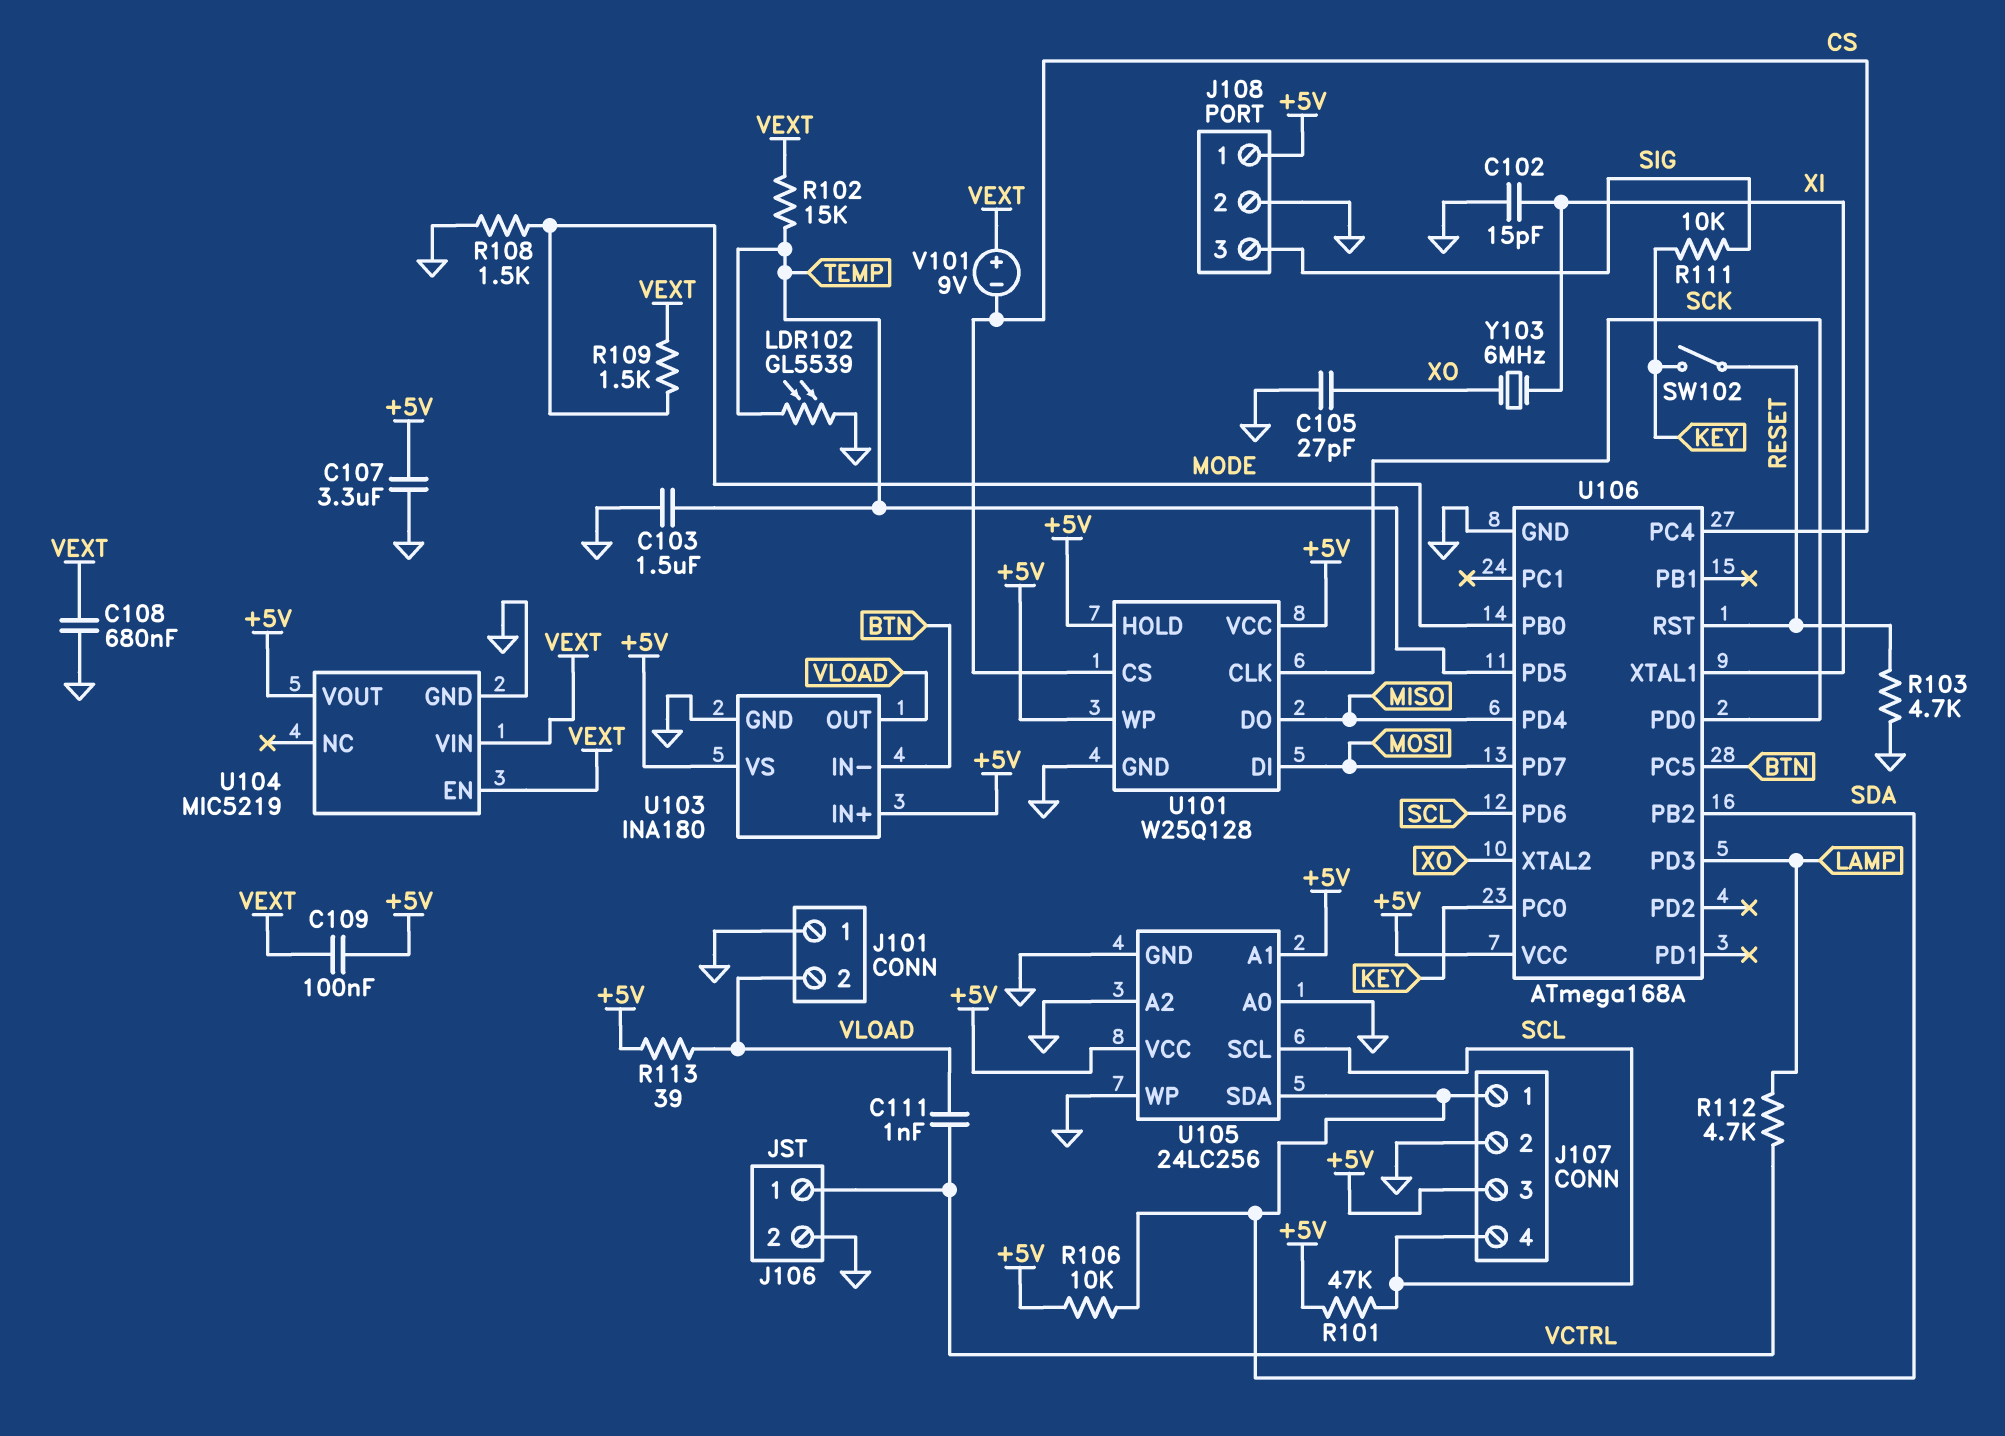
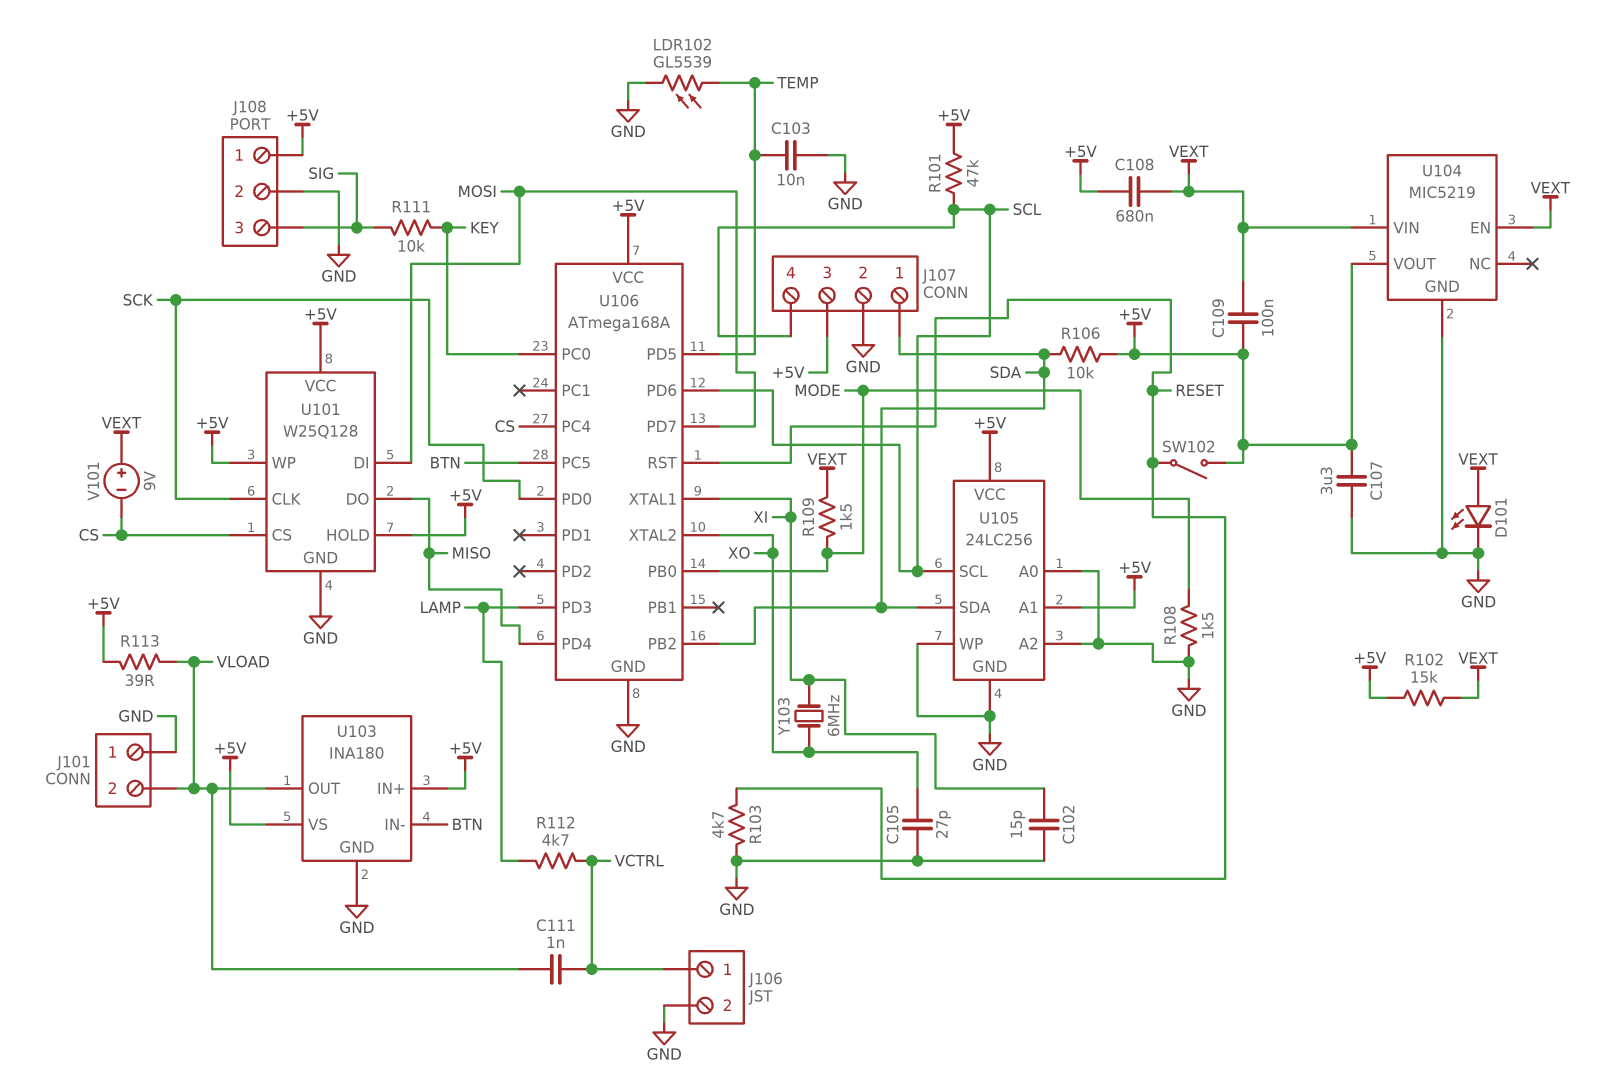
C103: 1.5uF (GND, TEMP) -> 10nF (GND, TEMP)
C108: 680nF (GND, VEXT) -> 680nF (+5V, VEXT)
D101: none -> LED (A VEXT, K GND)
R102: 15k (TEMP, VEXT) -> 15k (+5V, VEXT)
SW102: switch (KEY, RESET) -> switch (+5V, RESET)

